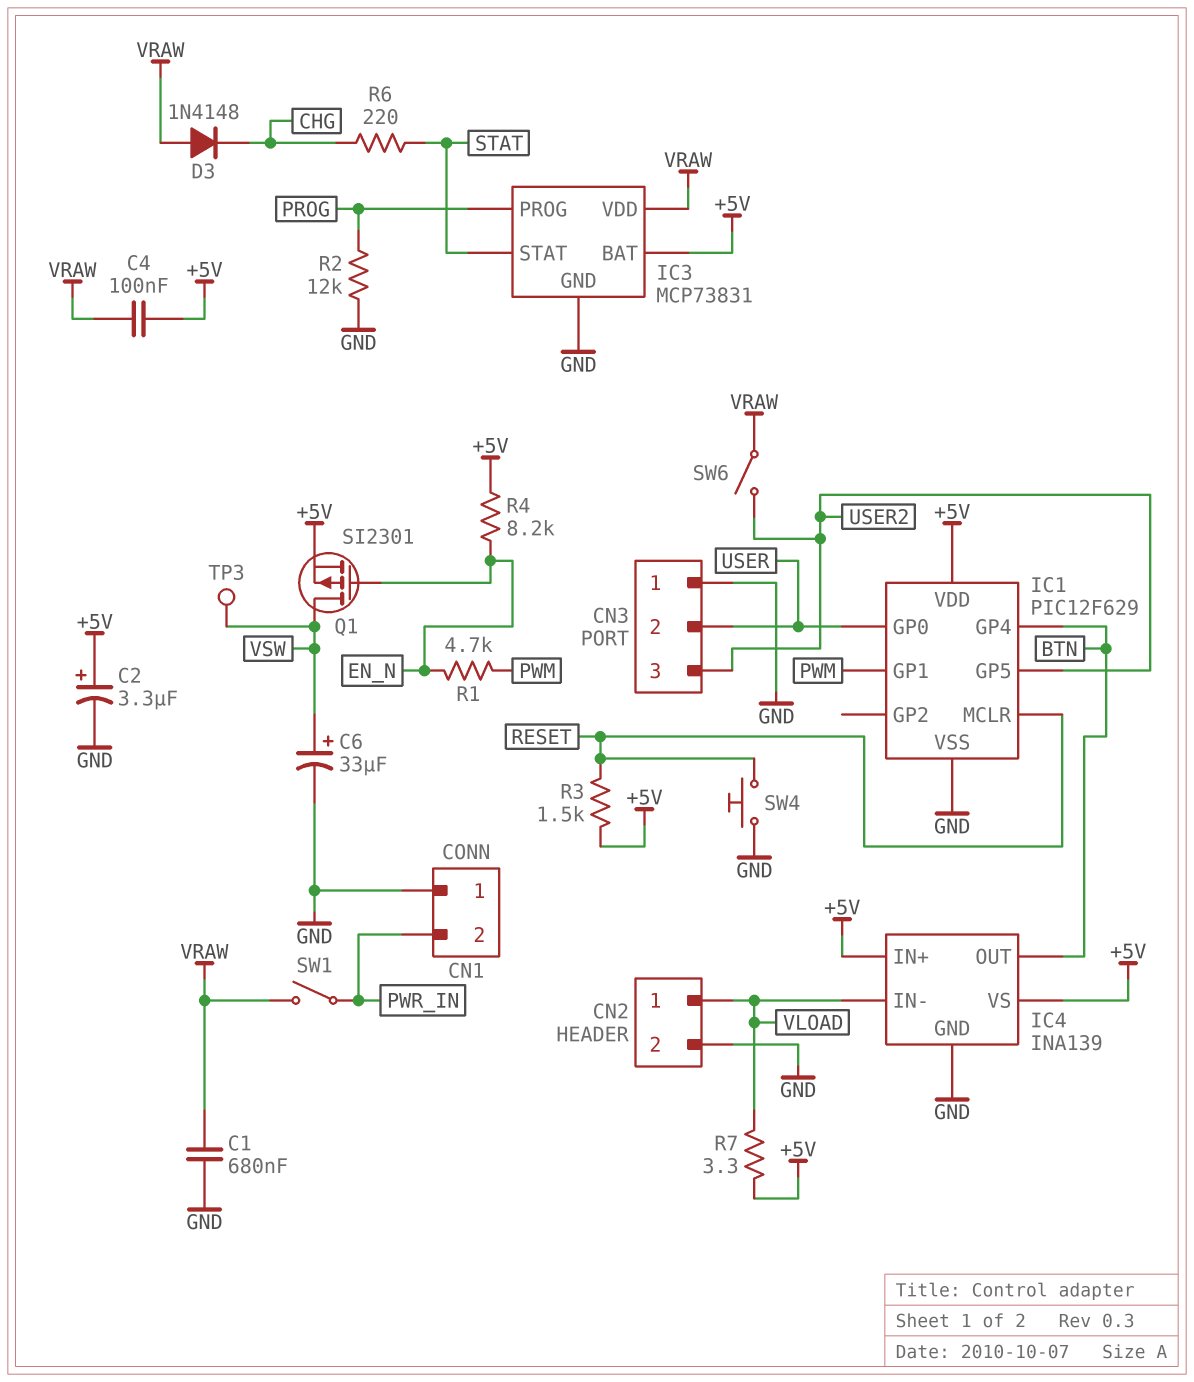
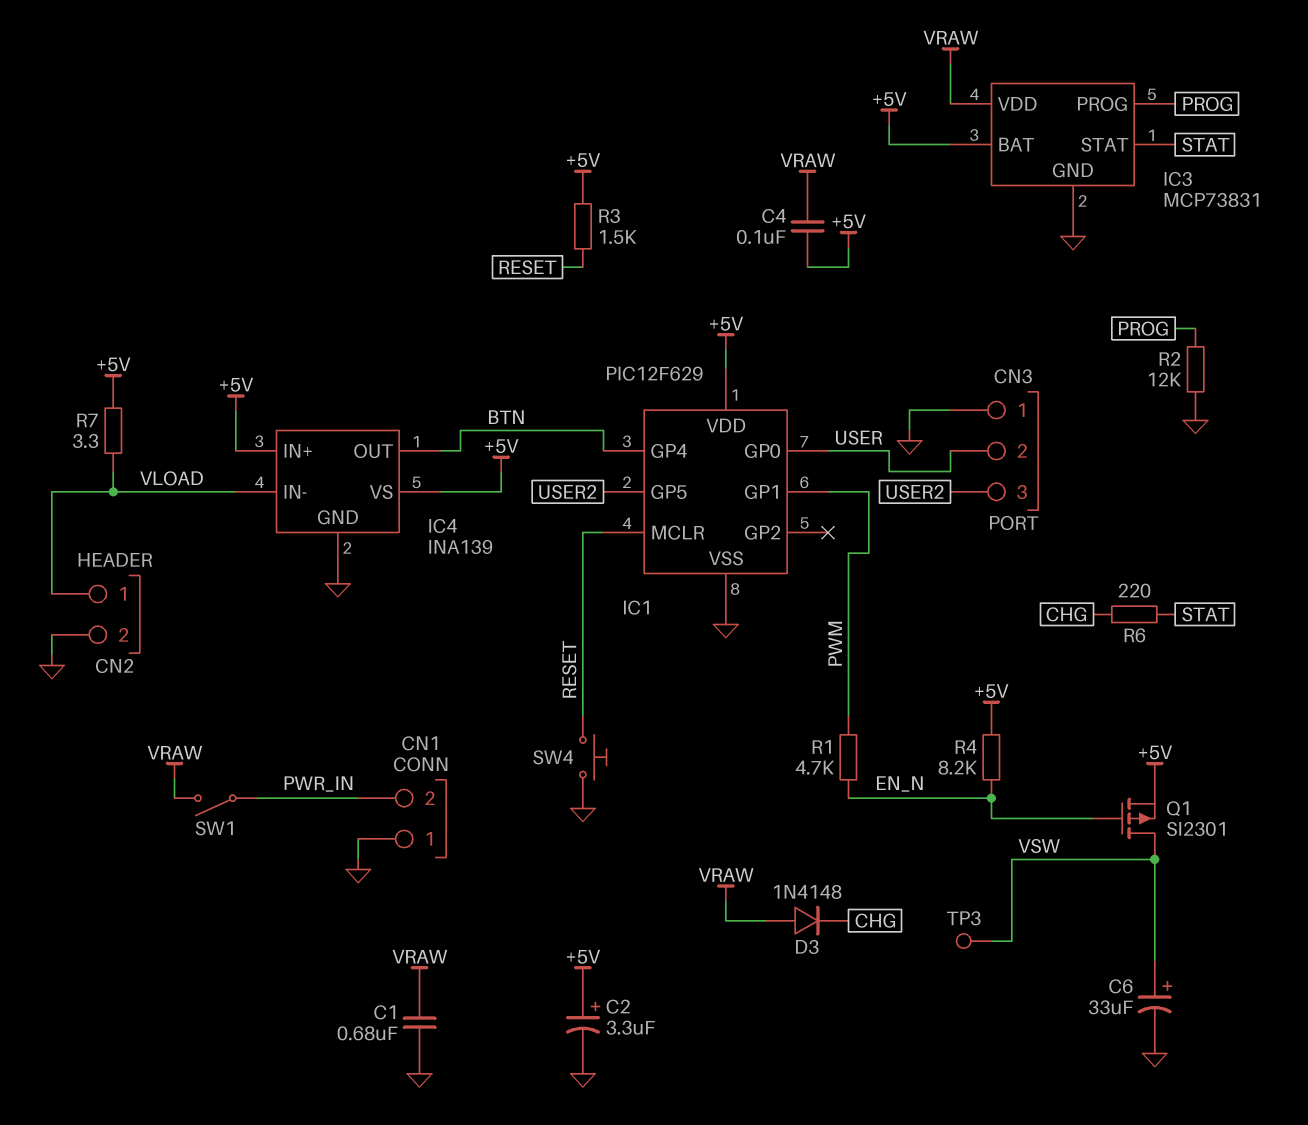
SW6: switch (USER2, VRAW) -> none

